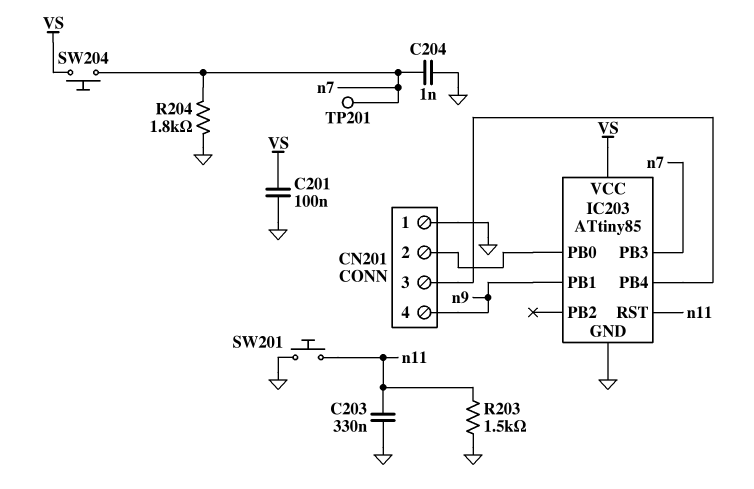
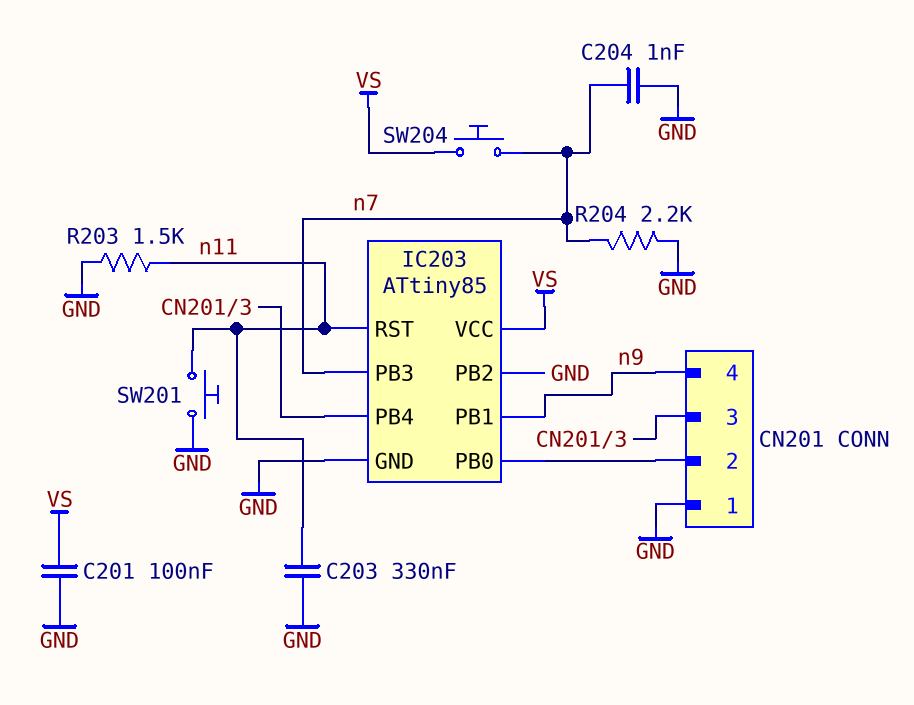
IC203 pin PB2: none -> GND
R204: 1.8k (GND, n7) -> 2.2k (GND, n7)
TP201: test point (n7) -> none

